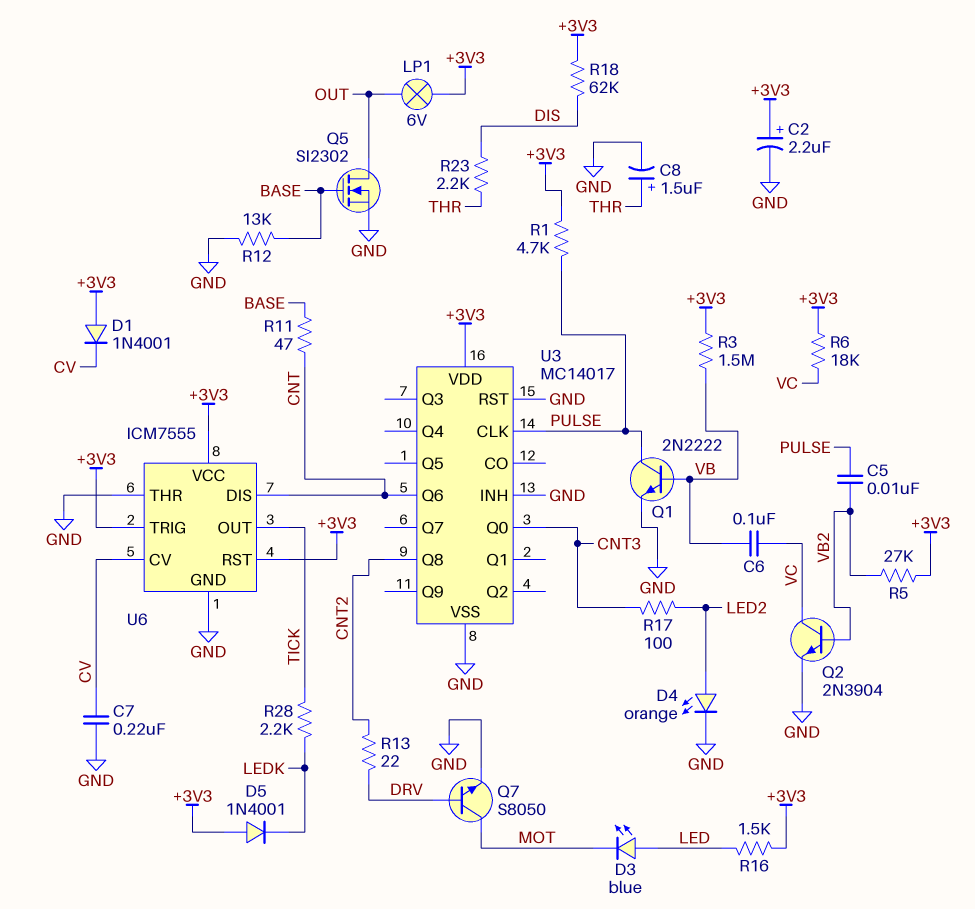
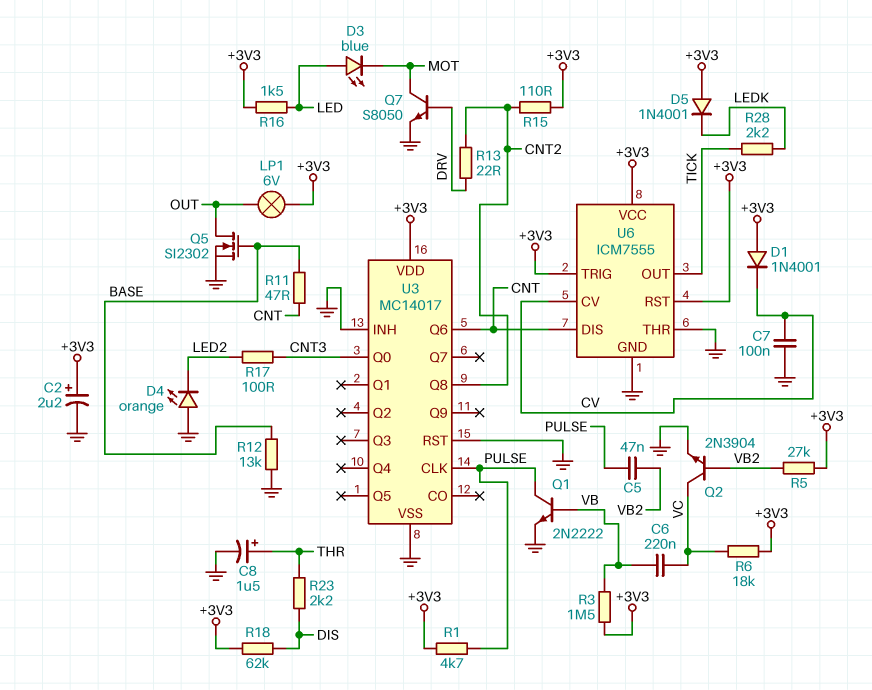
C5: 10nF (PULSE, VB2) -> 47nF (PULSE, VB2)
C6: 100nF (VB, VC) -> 220nF (VB, VC)
C7: 220nF (CV, GND) -> 100nF (CV, GND)
D4: LED orange (A LED2, K GND) -> LED orange (A GND, K LED2)
R15: none -> 110 (+3V3, CNT2)

